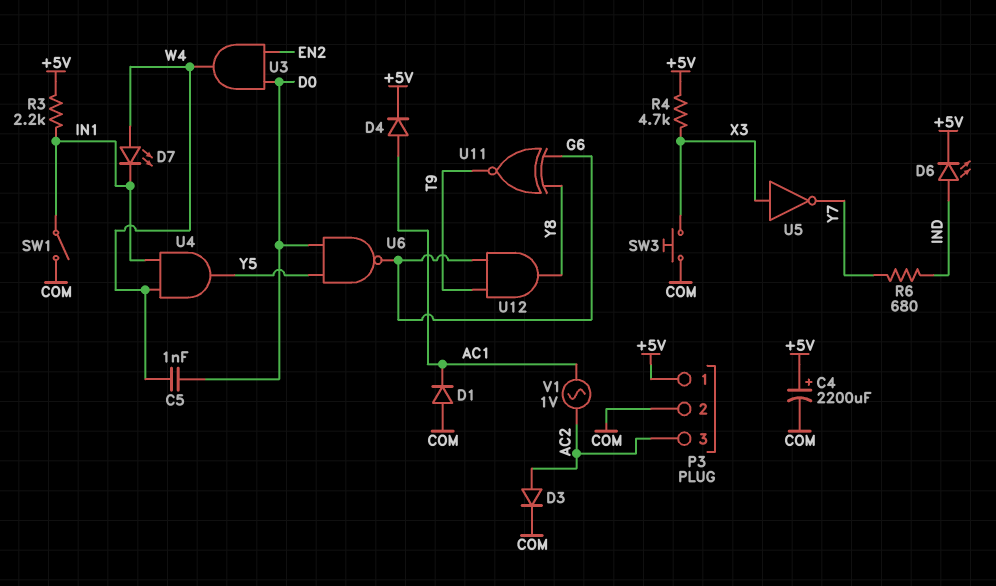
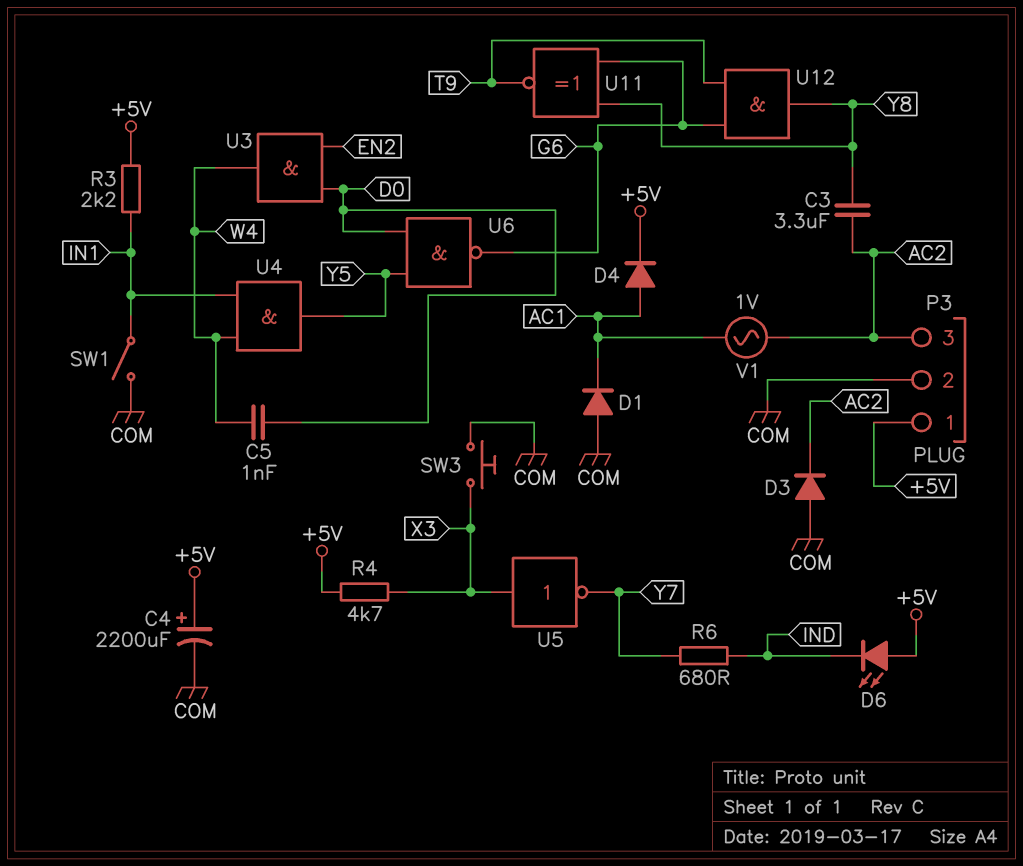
C3: none -> 3.3uF (AC2, Y8)
D3: diode (A AC2, K COM) -> diode (A COM, K AC2)
D6: LED (A IND, K +5V) -> LED (A +5V, K IND)
D7: LED (A W4, K IN1) -> none

